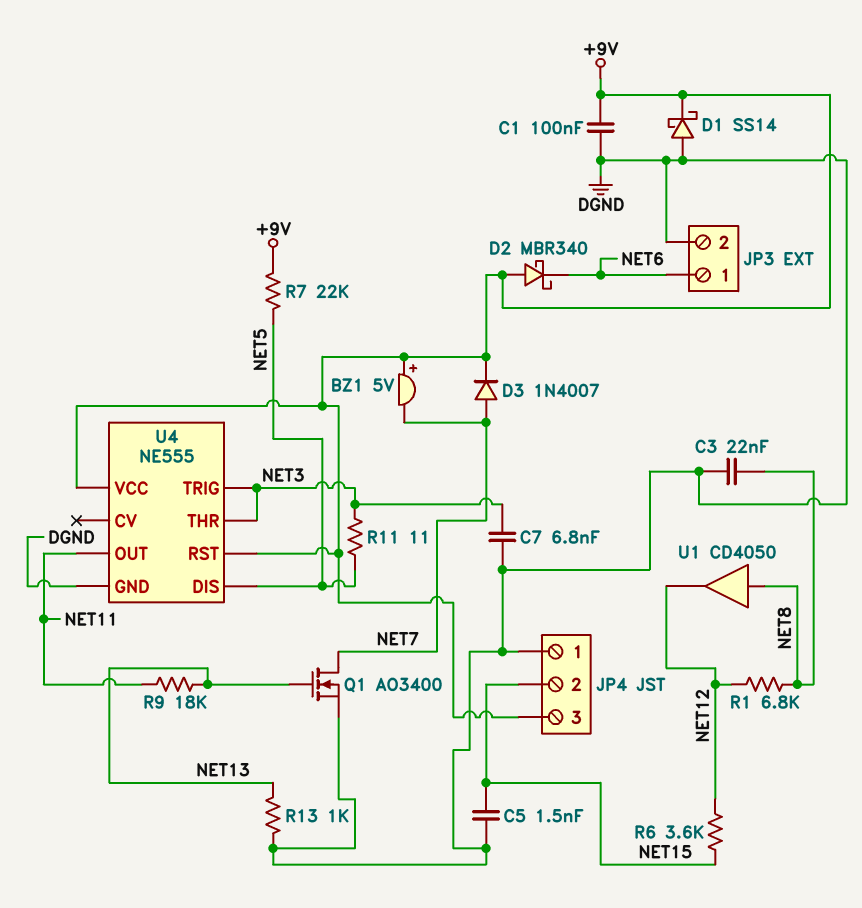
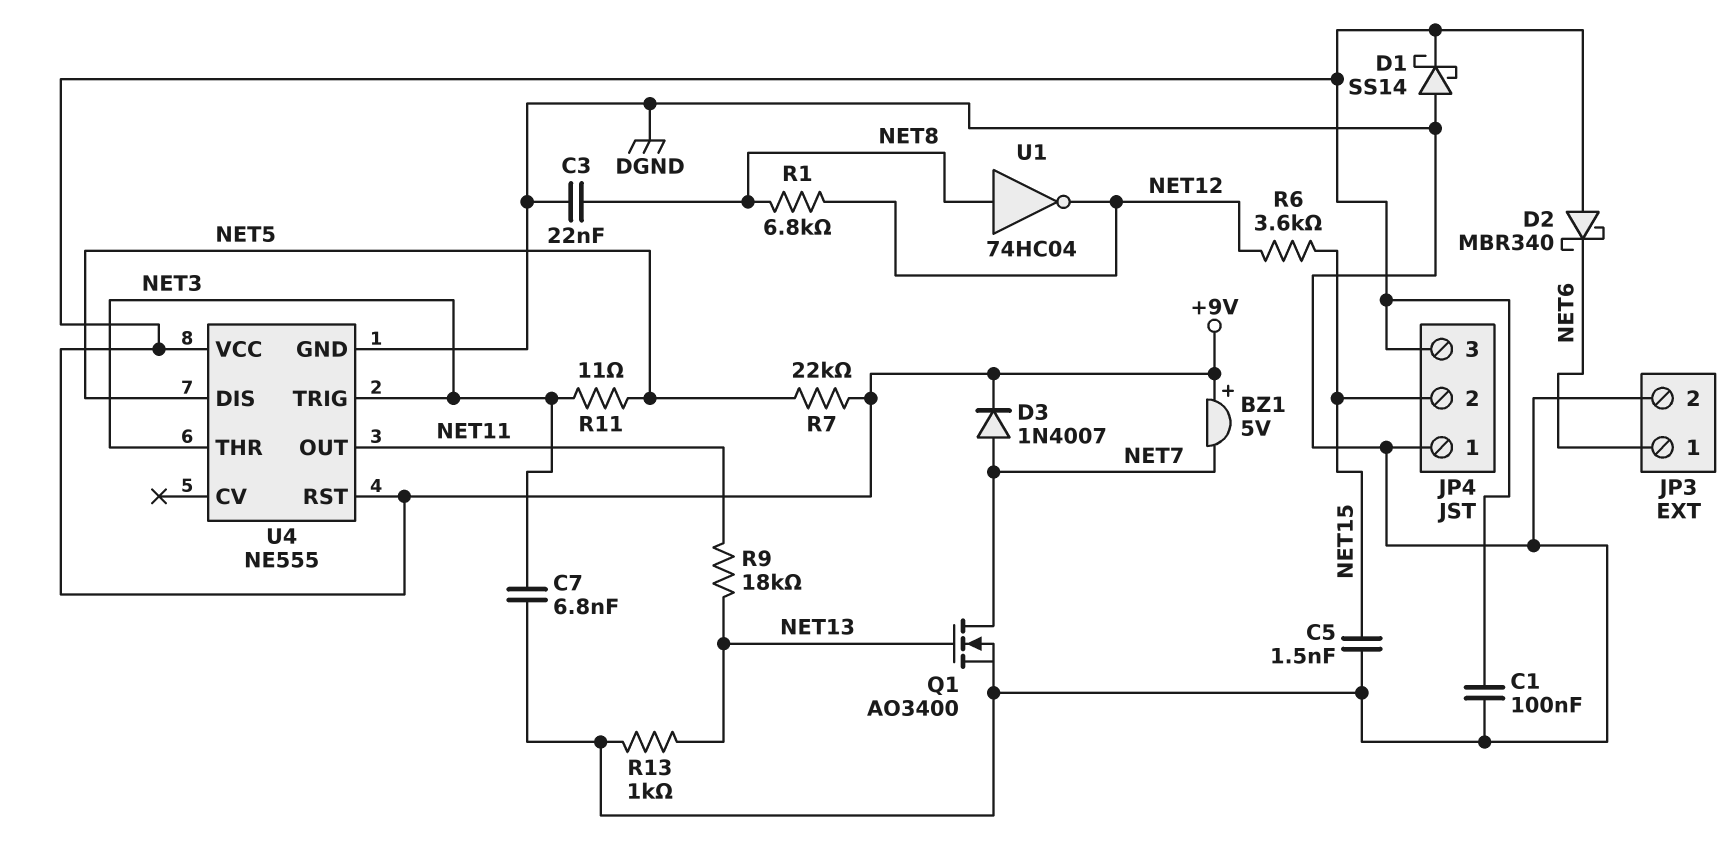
U1: buffer CD4050 (in NET8, out NET12) -> NOT 74HC04 (in NET8, out NET12)

